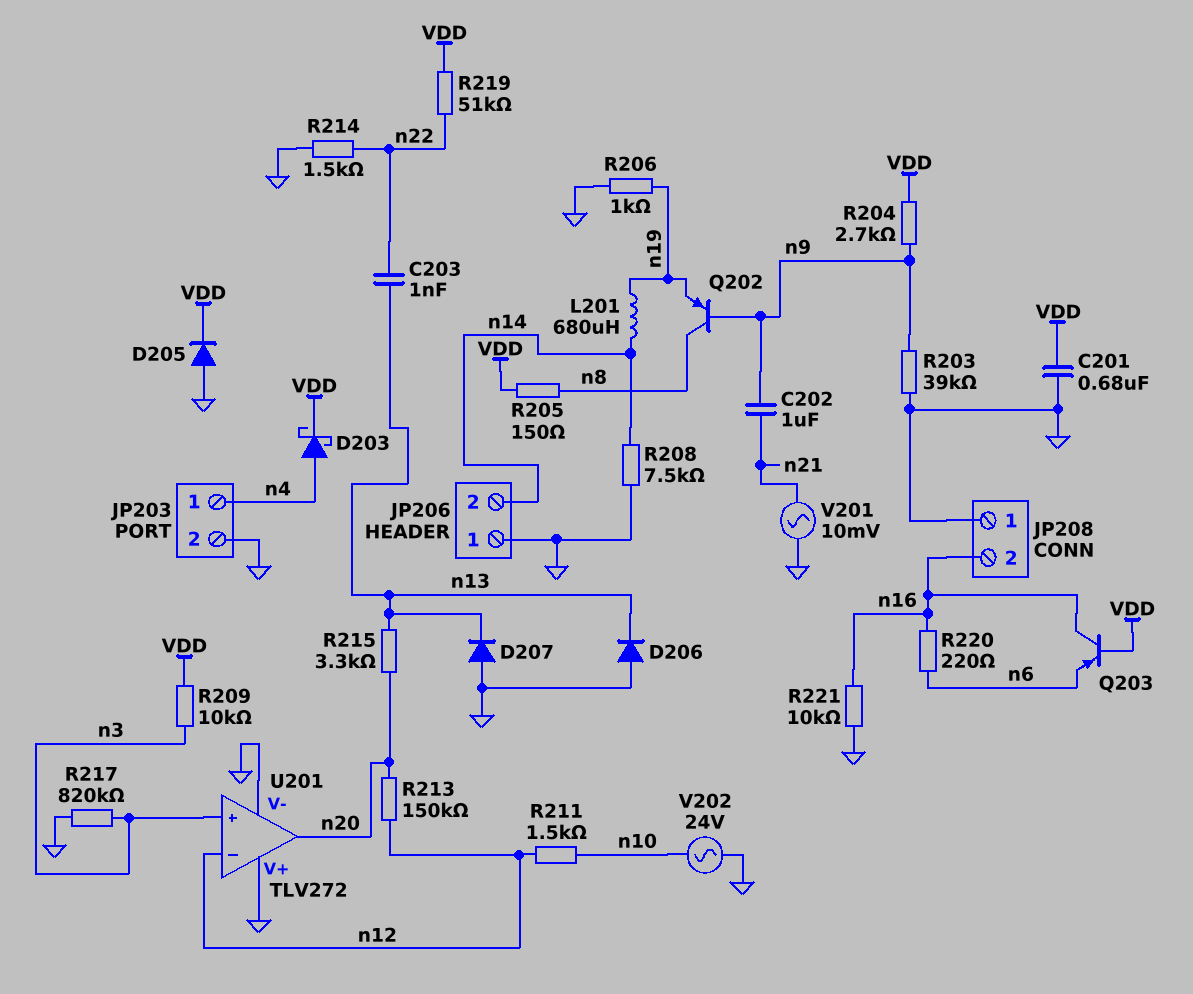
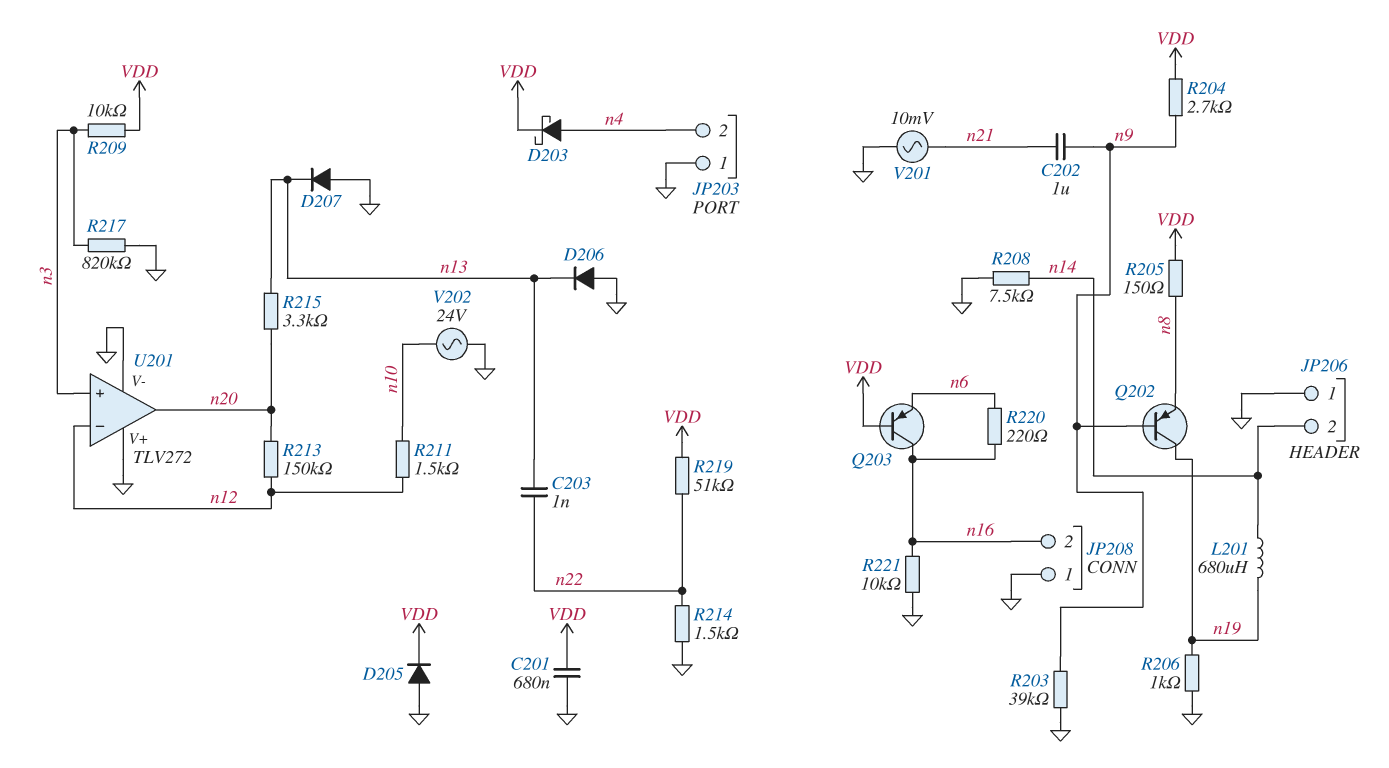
JP203 pin 1: n4 -> GND
JP203 pin 2: GND -> n4
Q202: PNP (B n9, C n8, E n19) -> PNP (B n9, C n19, E n8)

